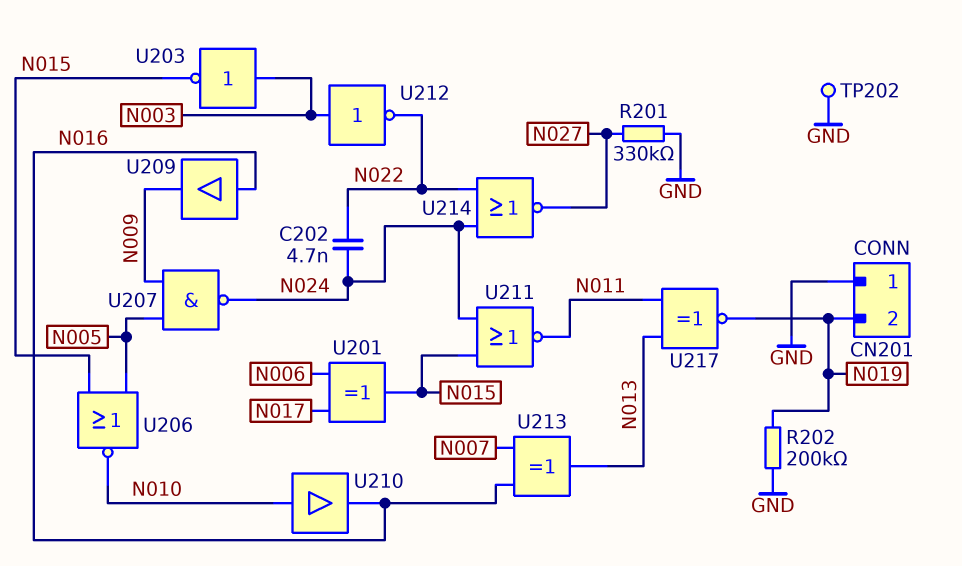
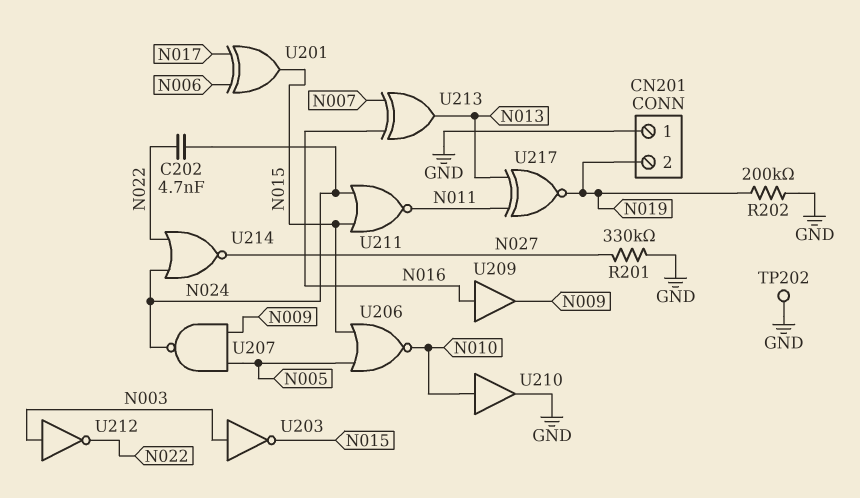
U210: buffer (in N010, out N016) -> buffer (in N010, out GND)

